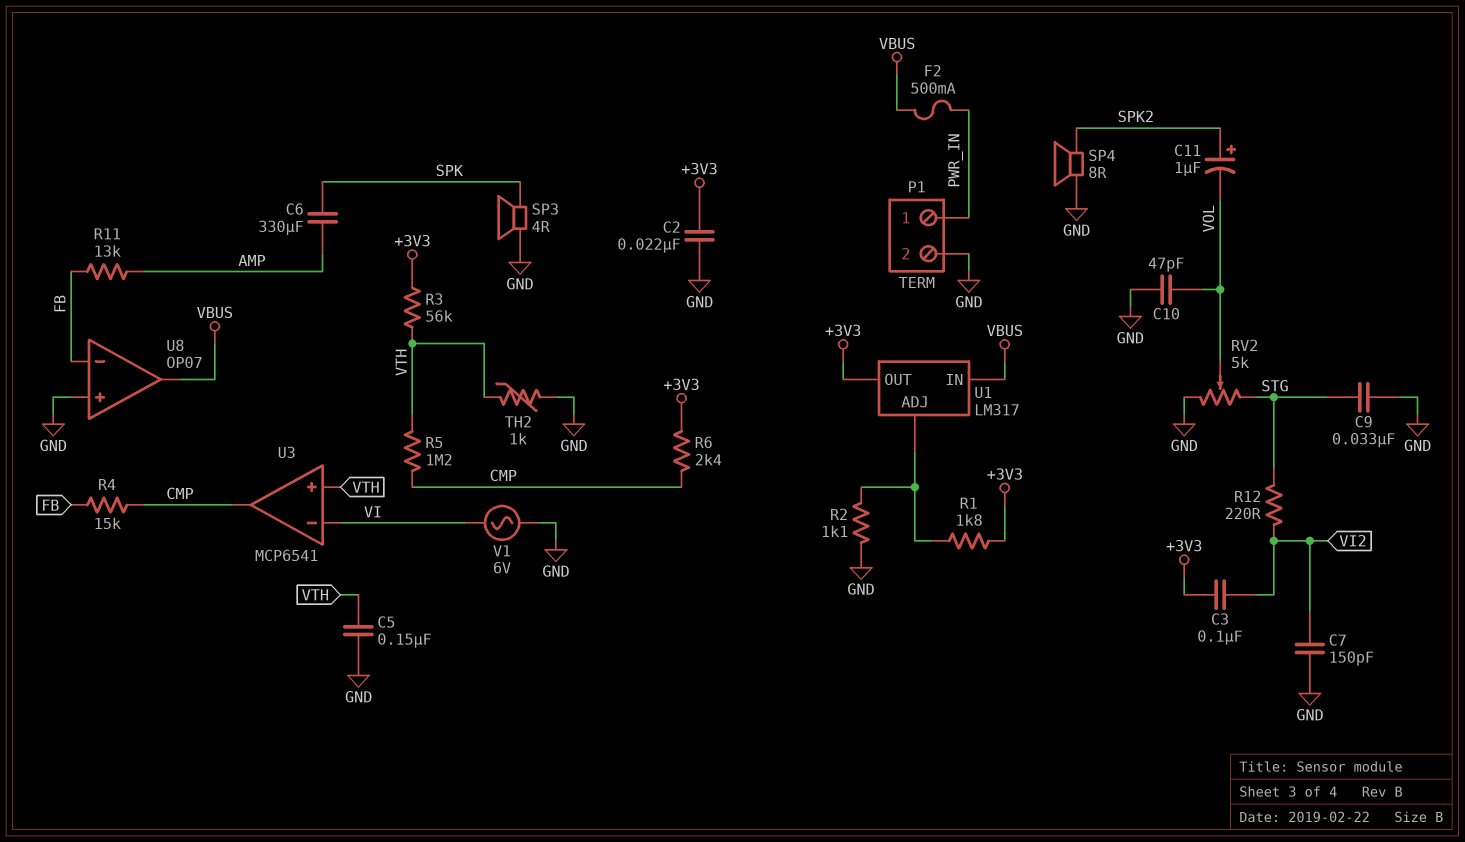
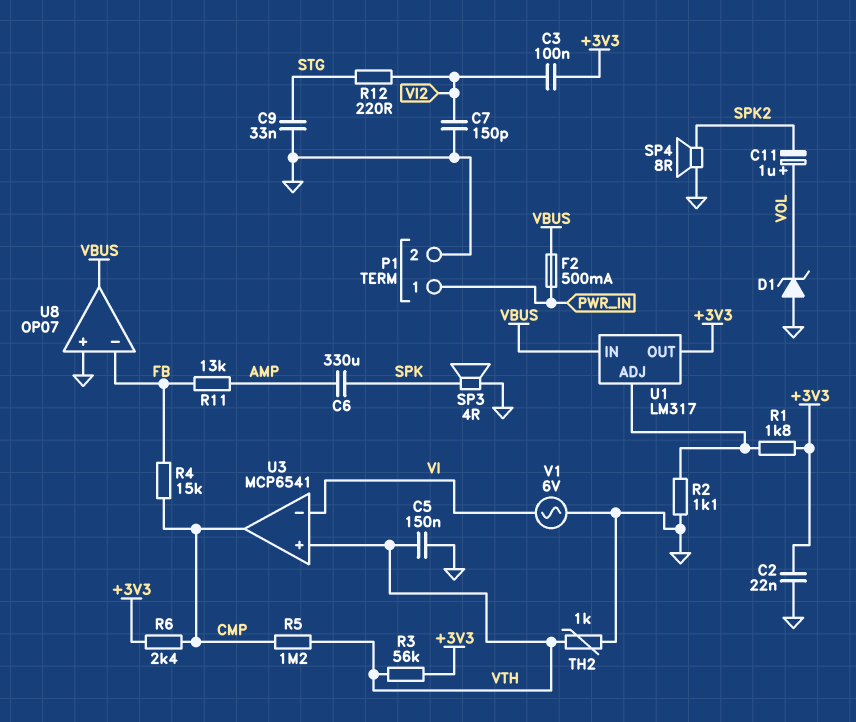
C10: 47pF (GND, VOL) -> none
C11: 1uF (plus SPK2, minus VOL) -> 1uF (plus VOL, minus SPK2)
D1: none -> zener (A GND, K VOL)
RV2: 5k (GND, STG, wiper VOL) -> none

